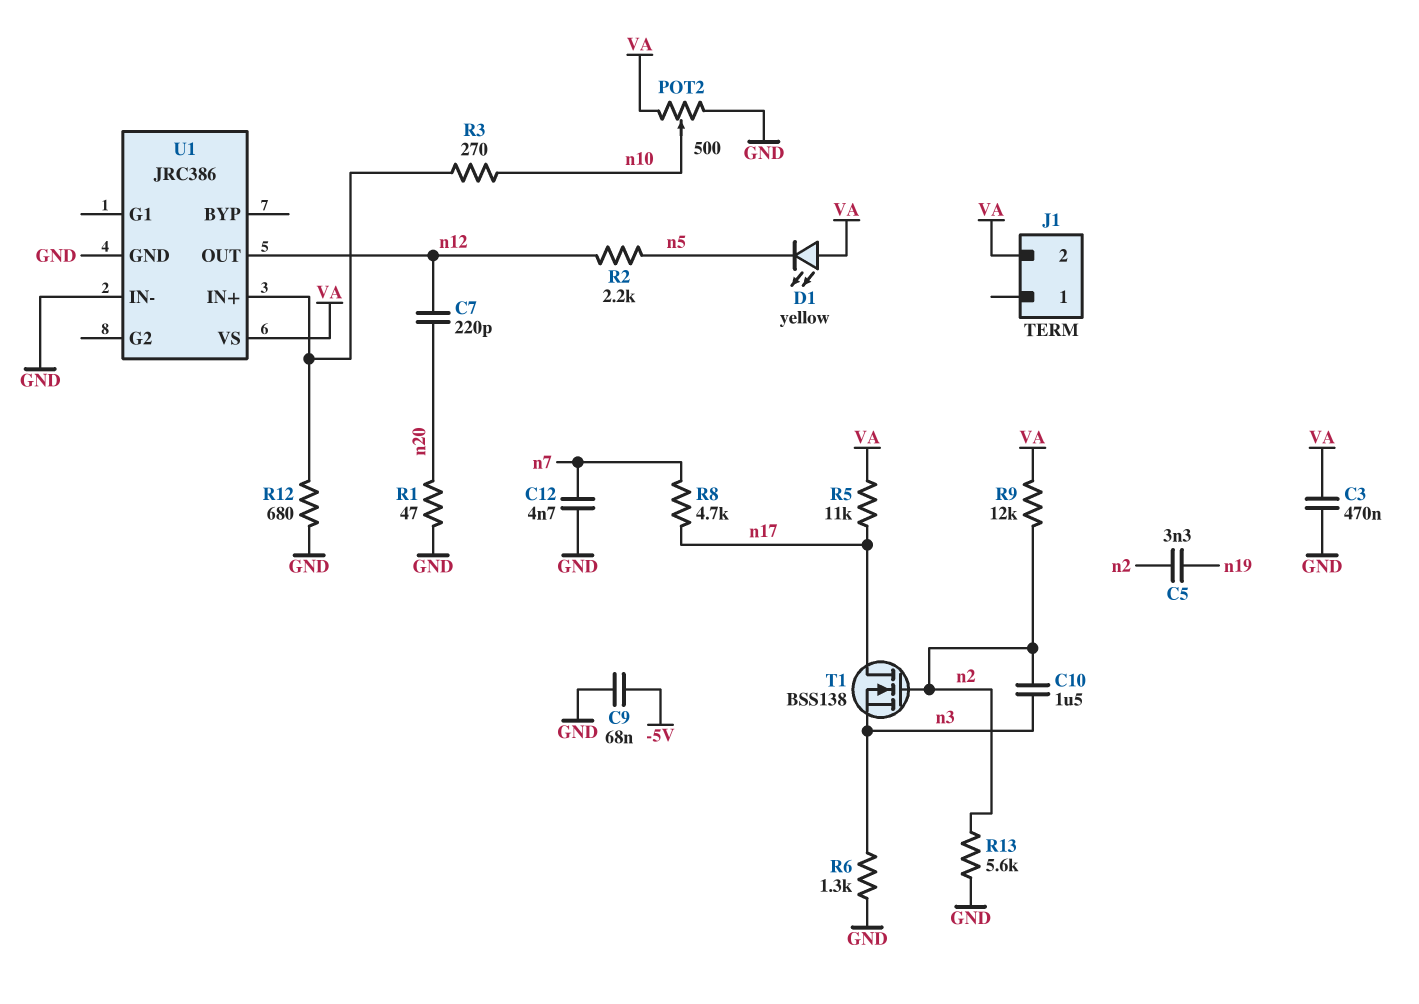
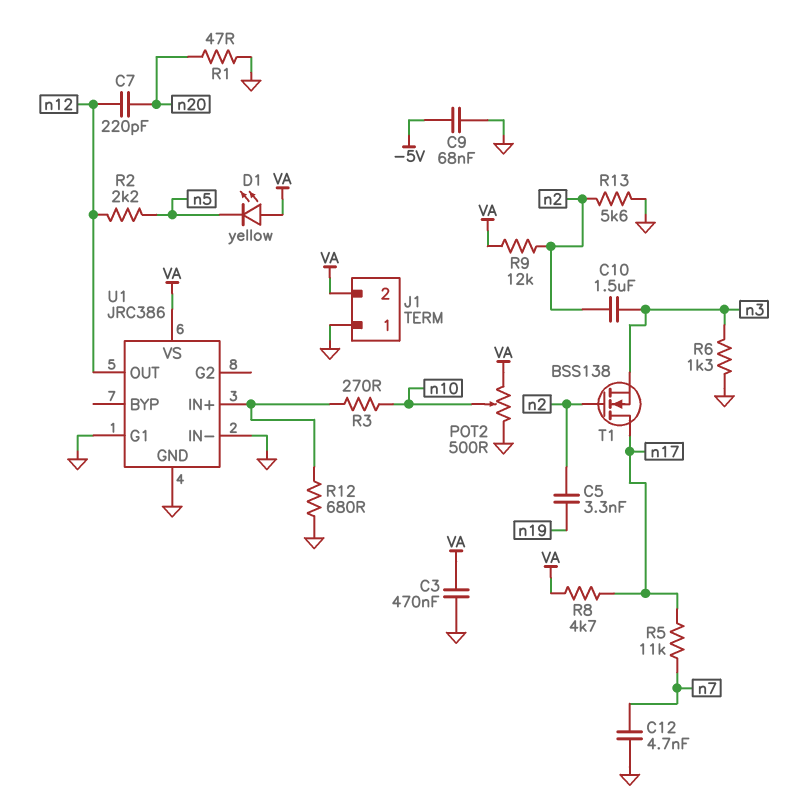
J1 pin 1: none -> GND
R5: 11k (VA, n17) -> 11k (n7, n17)
R8: 4.7k (n7, n17) -> 4.7k (VA, n17)
U1 pin G1: none -> GND

